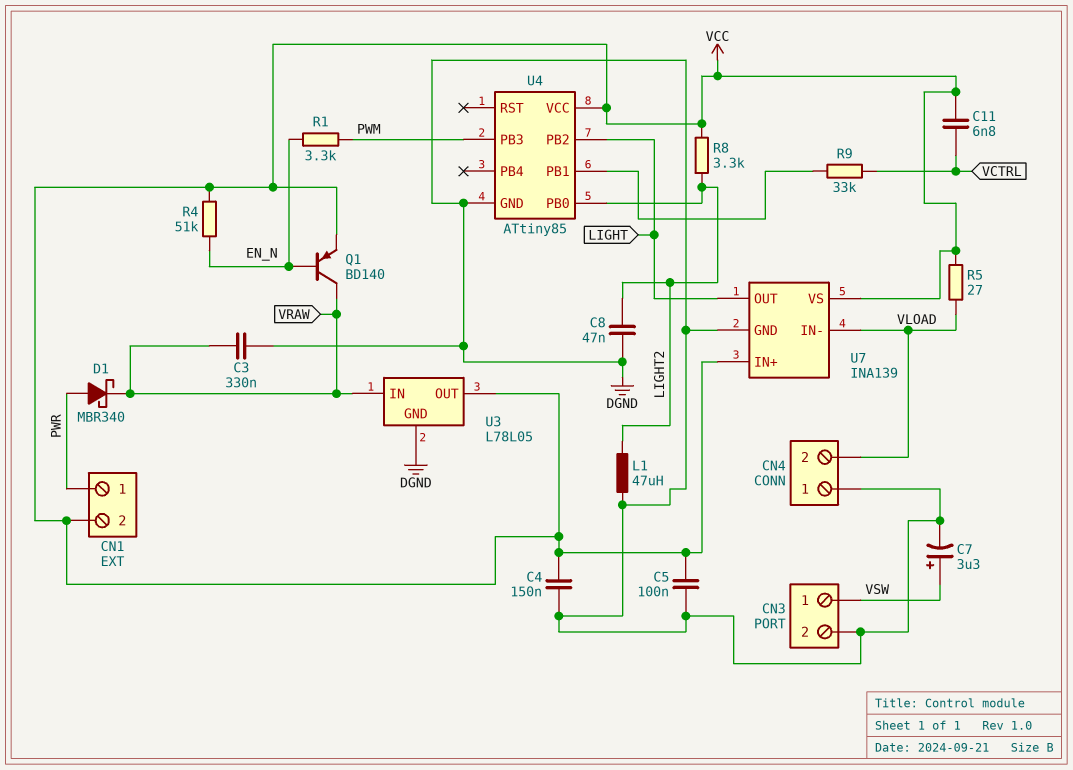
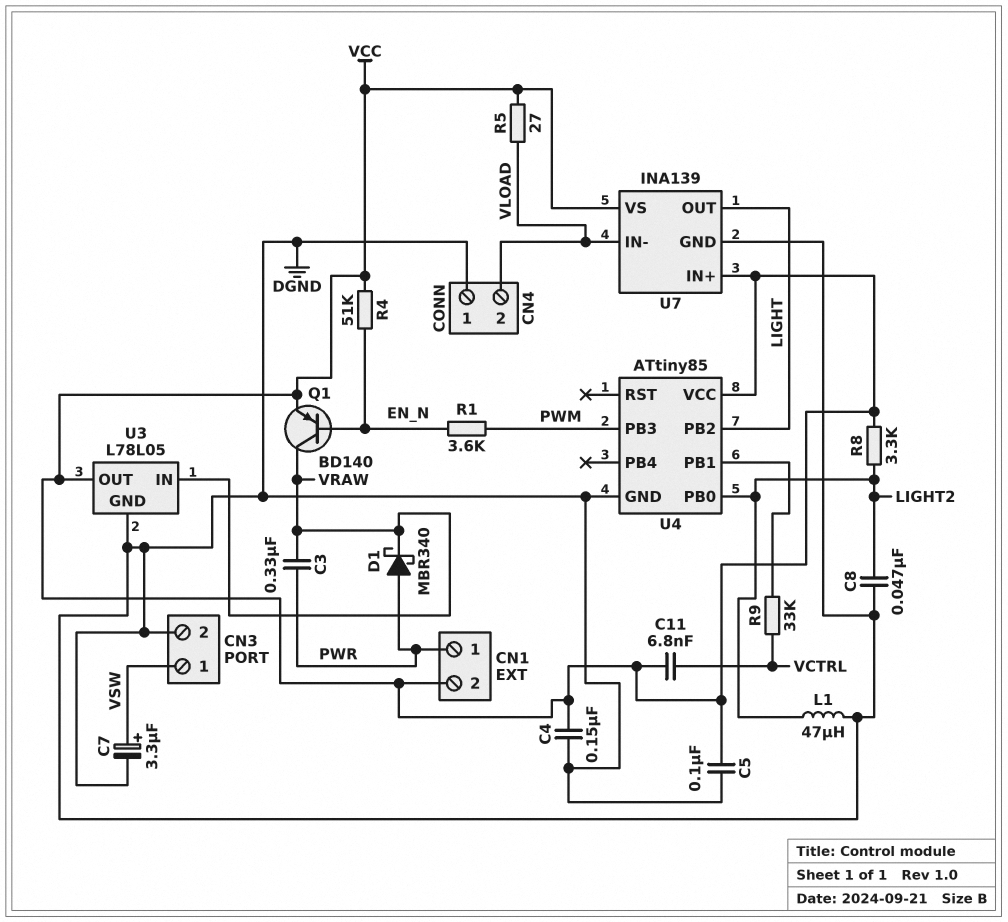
C3: 330nF (DGND, VRAW) -> 330nF (PWR, VRAW)
R1: 3.3k (EN_N, PWM) -> 3.6k (EN_N, PWM)

